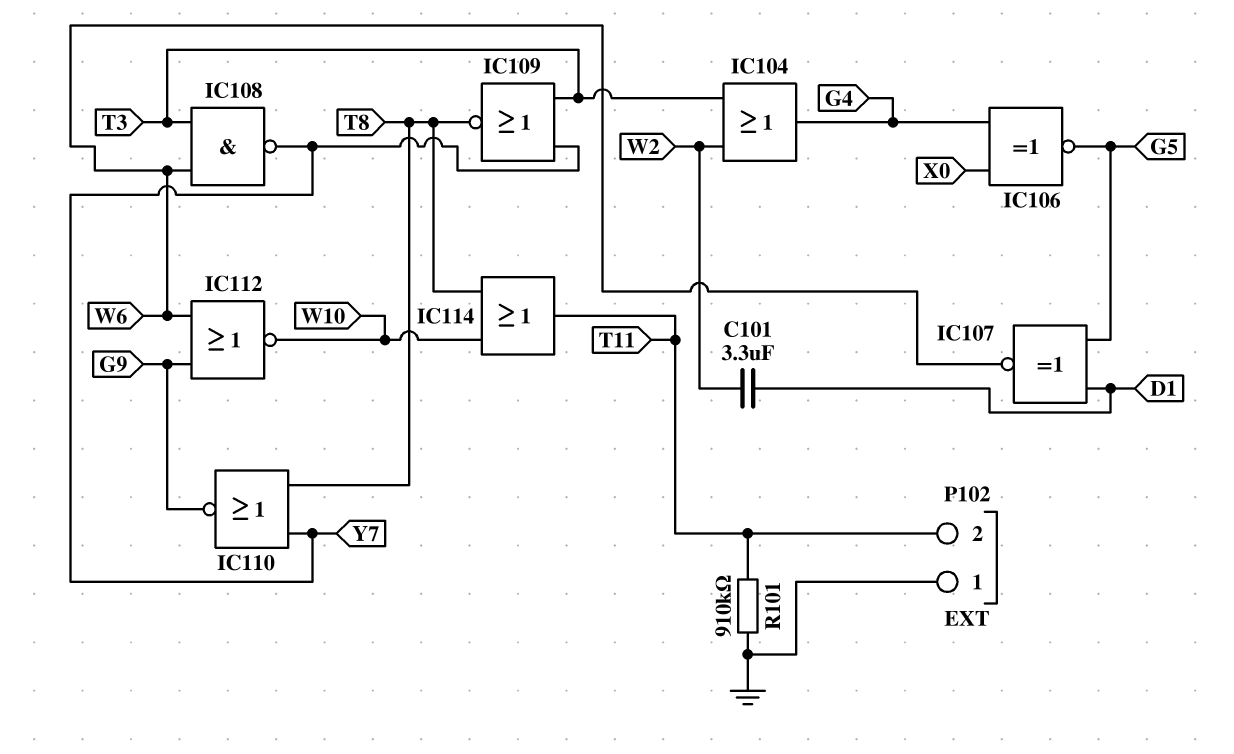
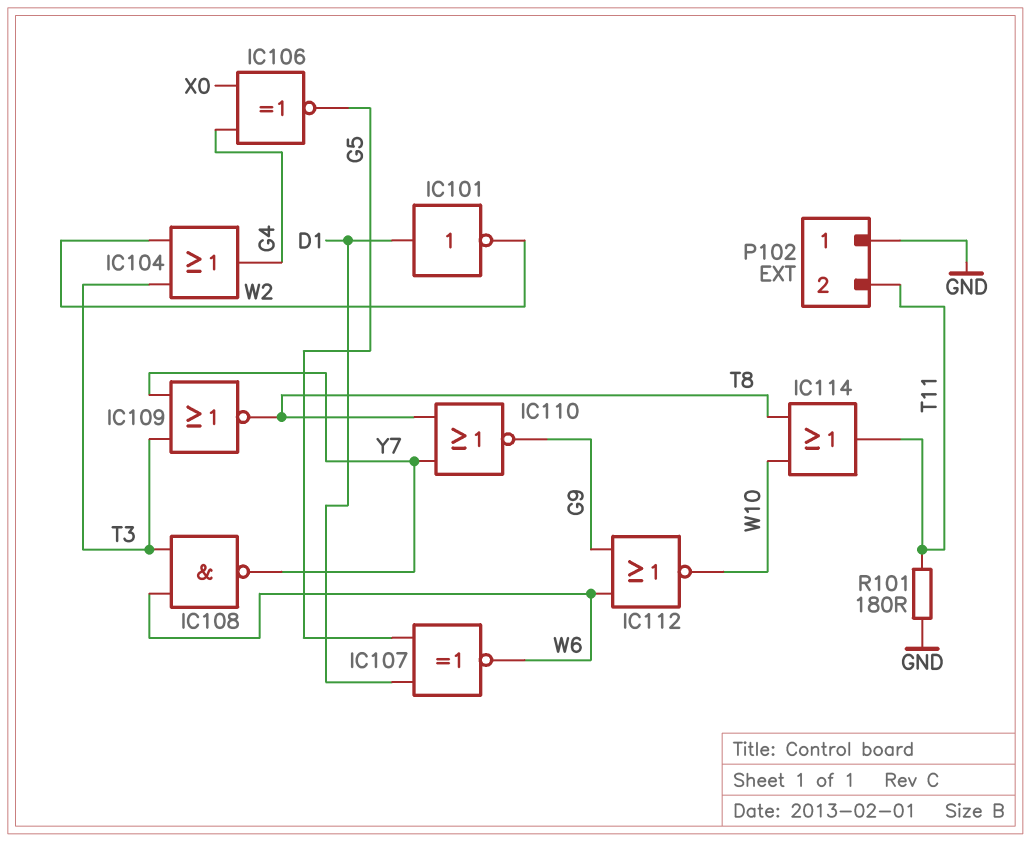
C101: 3.3uF (D1, W2) -> none
IC101: none -> NOT (in D1, out W2)
R101: 910k (GND, T11) -> 180 (GND, T11)

